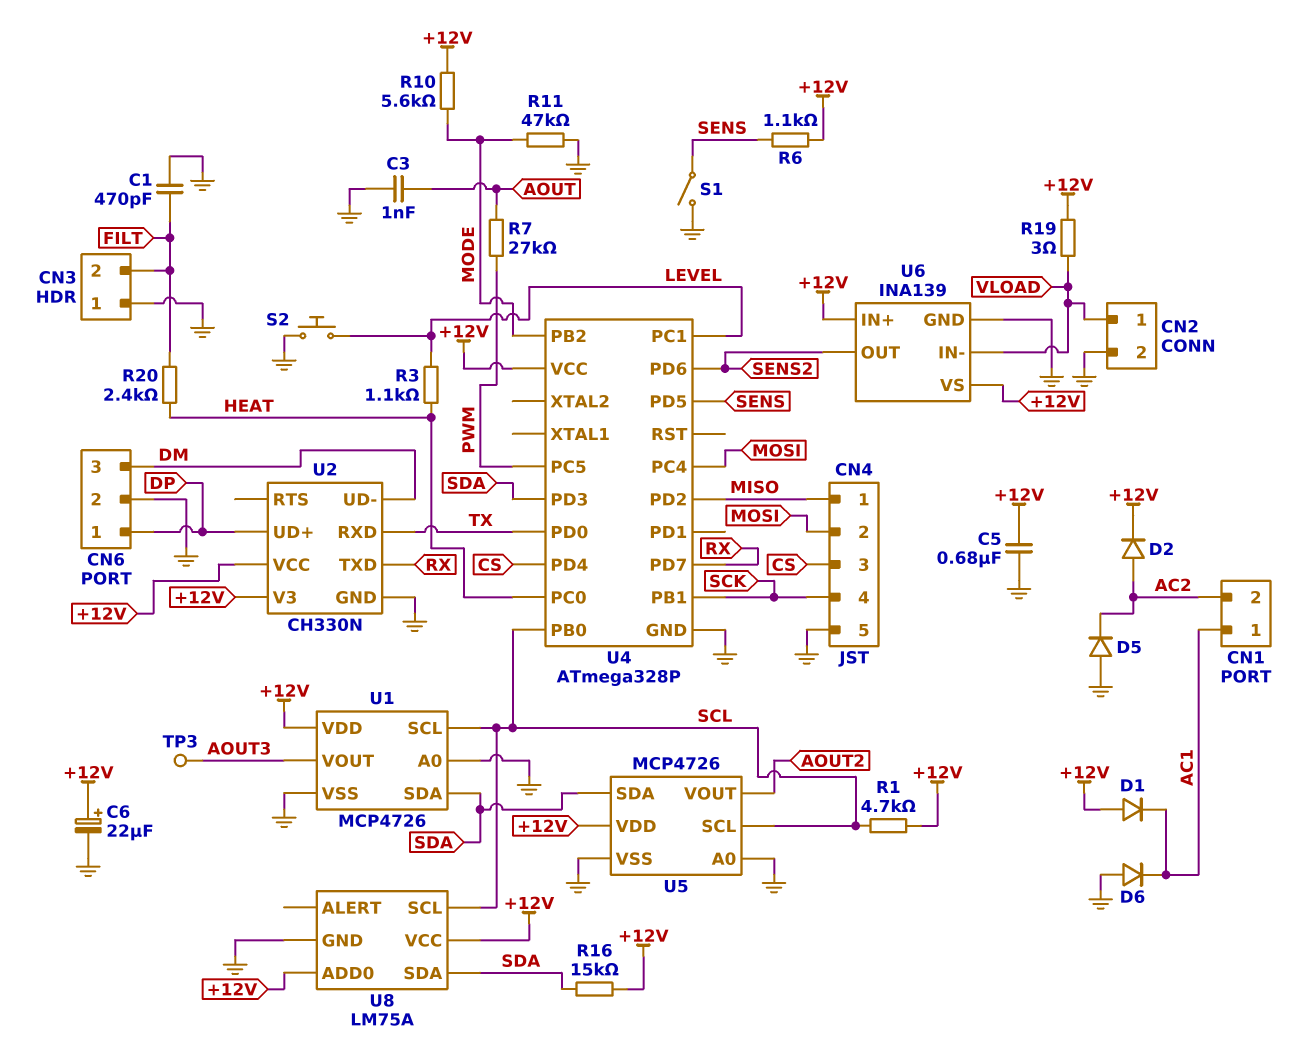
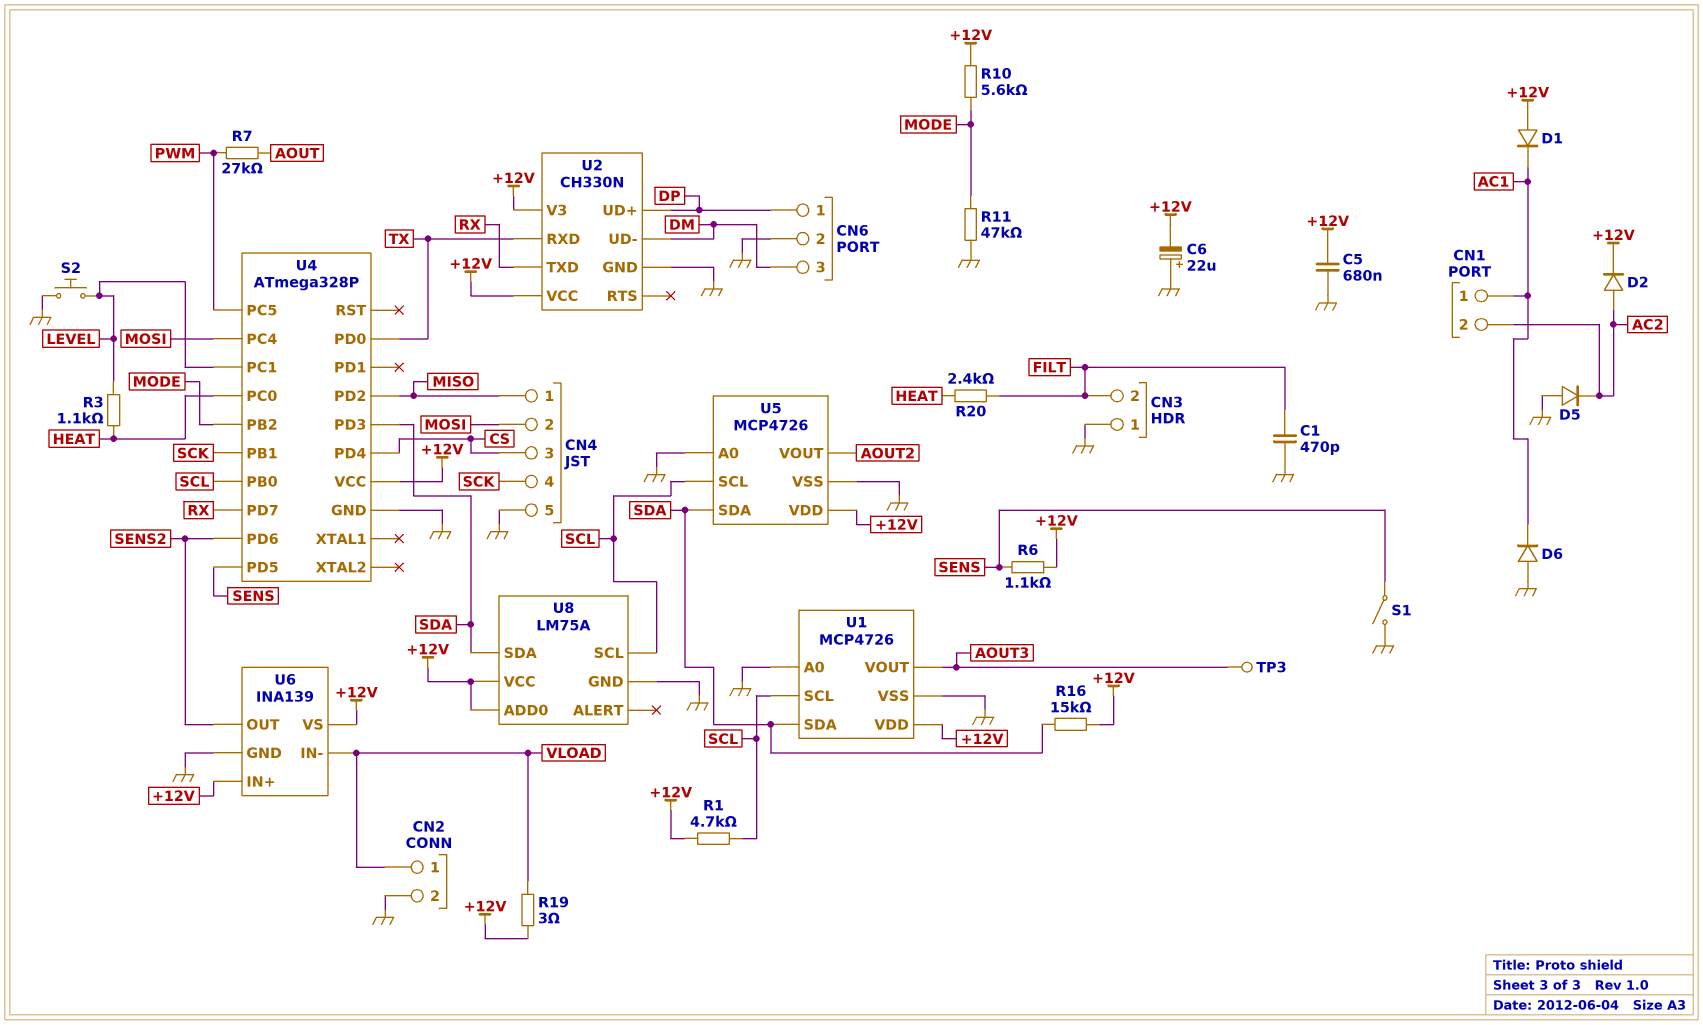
C3: 1nF (AOUT, GND) -> none
C6: 22uF (plus +12V, minus GND) -> 22uF (plus GND, minus +12V)

